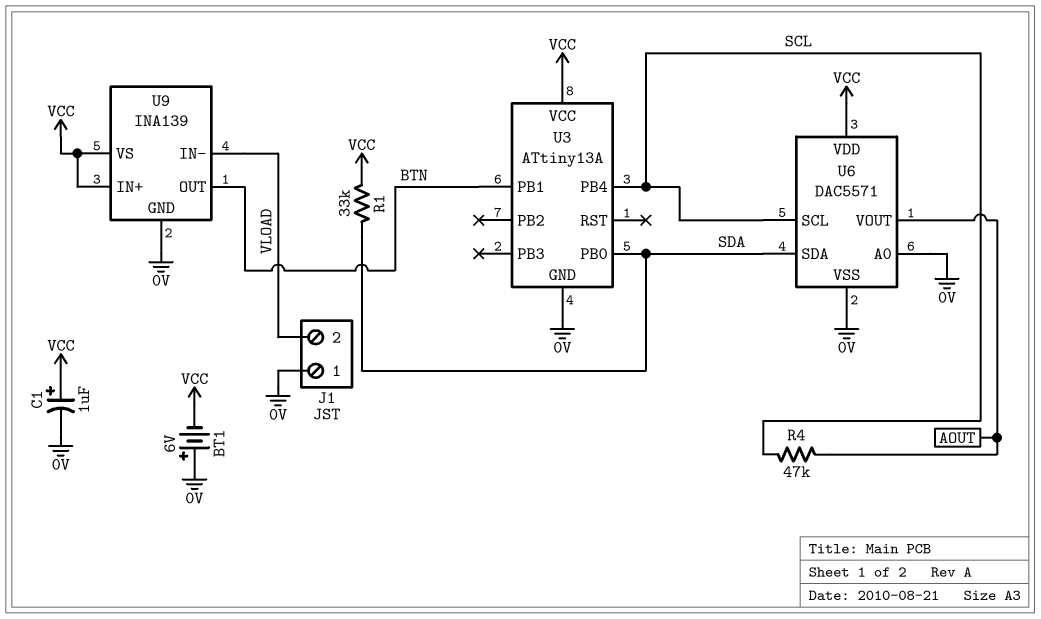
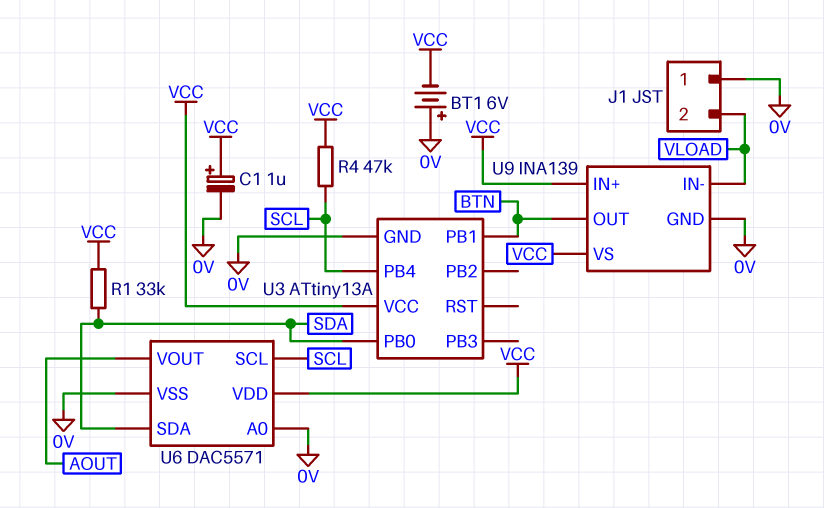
R4: 47k (AOUT, SCL) -> 47k (SCL, VCC)

